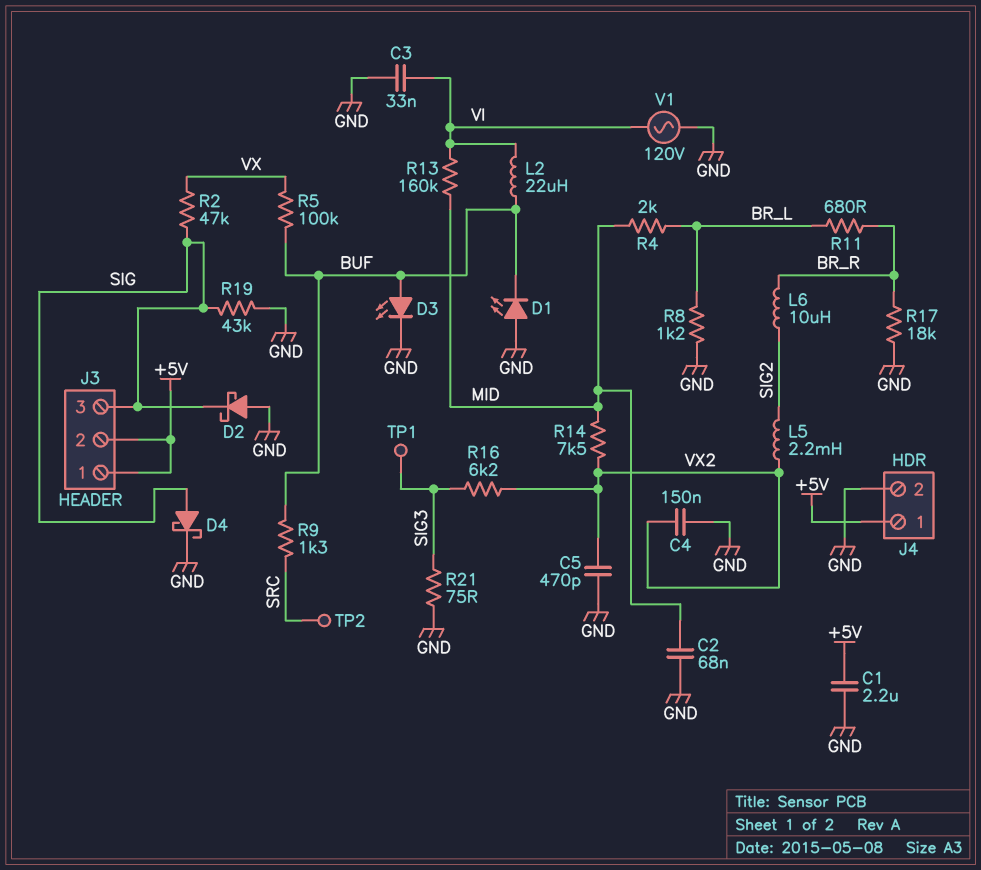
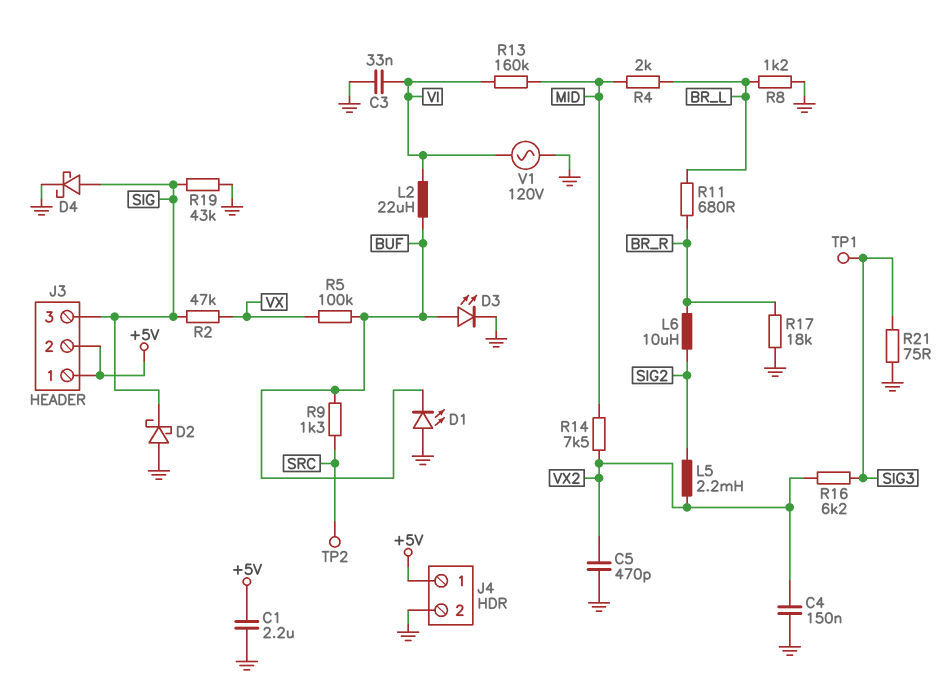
C2: 68nF (GND, MID) -> none

